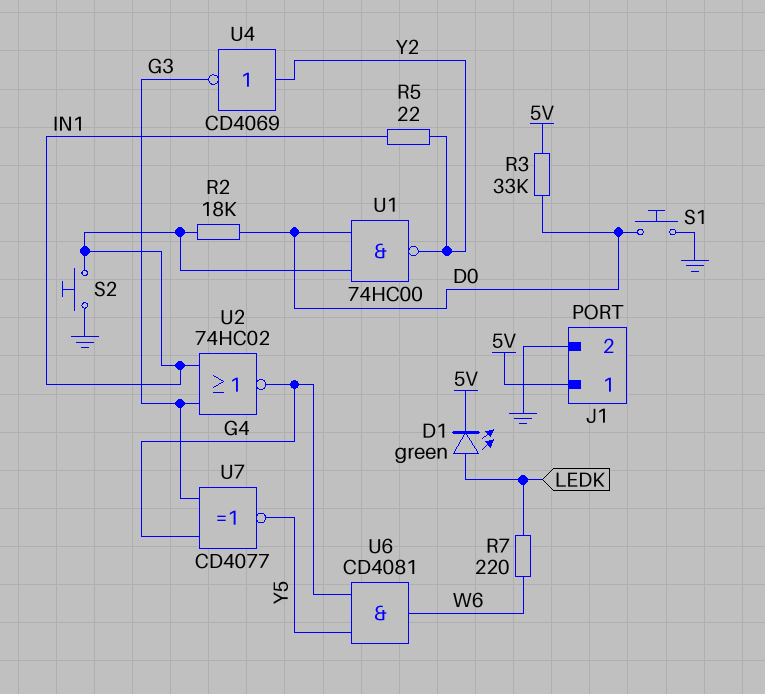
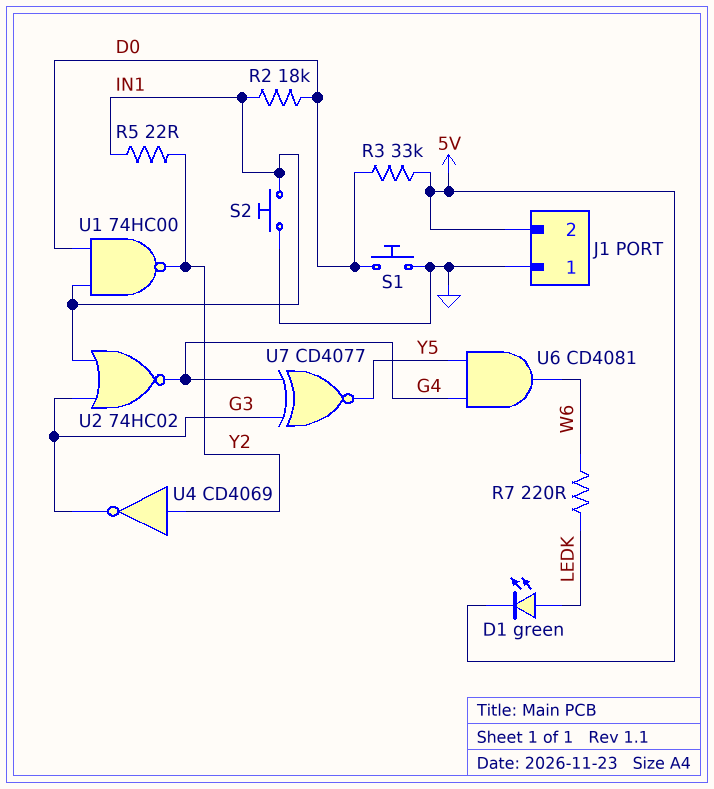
J1 pin 1: 5V -> GND
J1 pin 2: GND -> 5V

